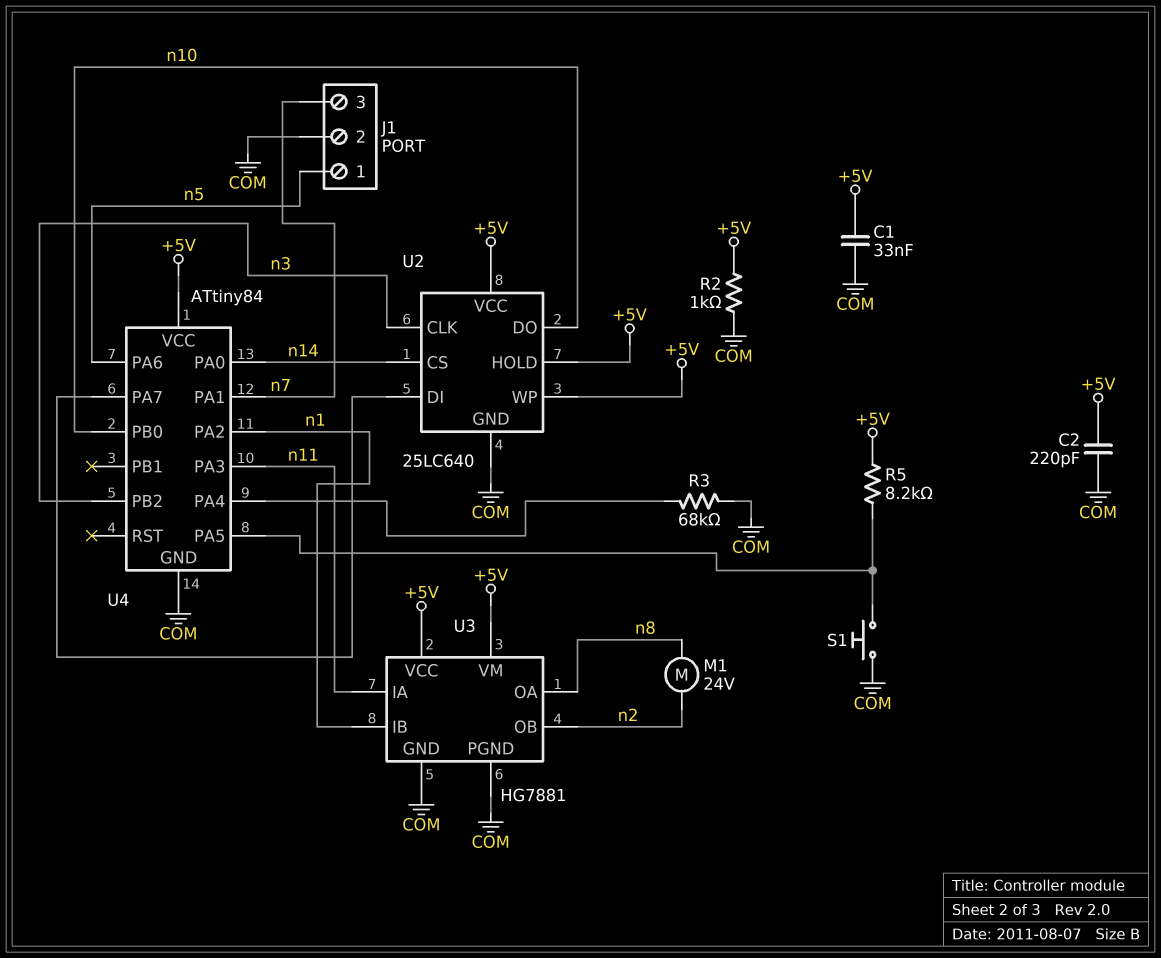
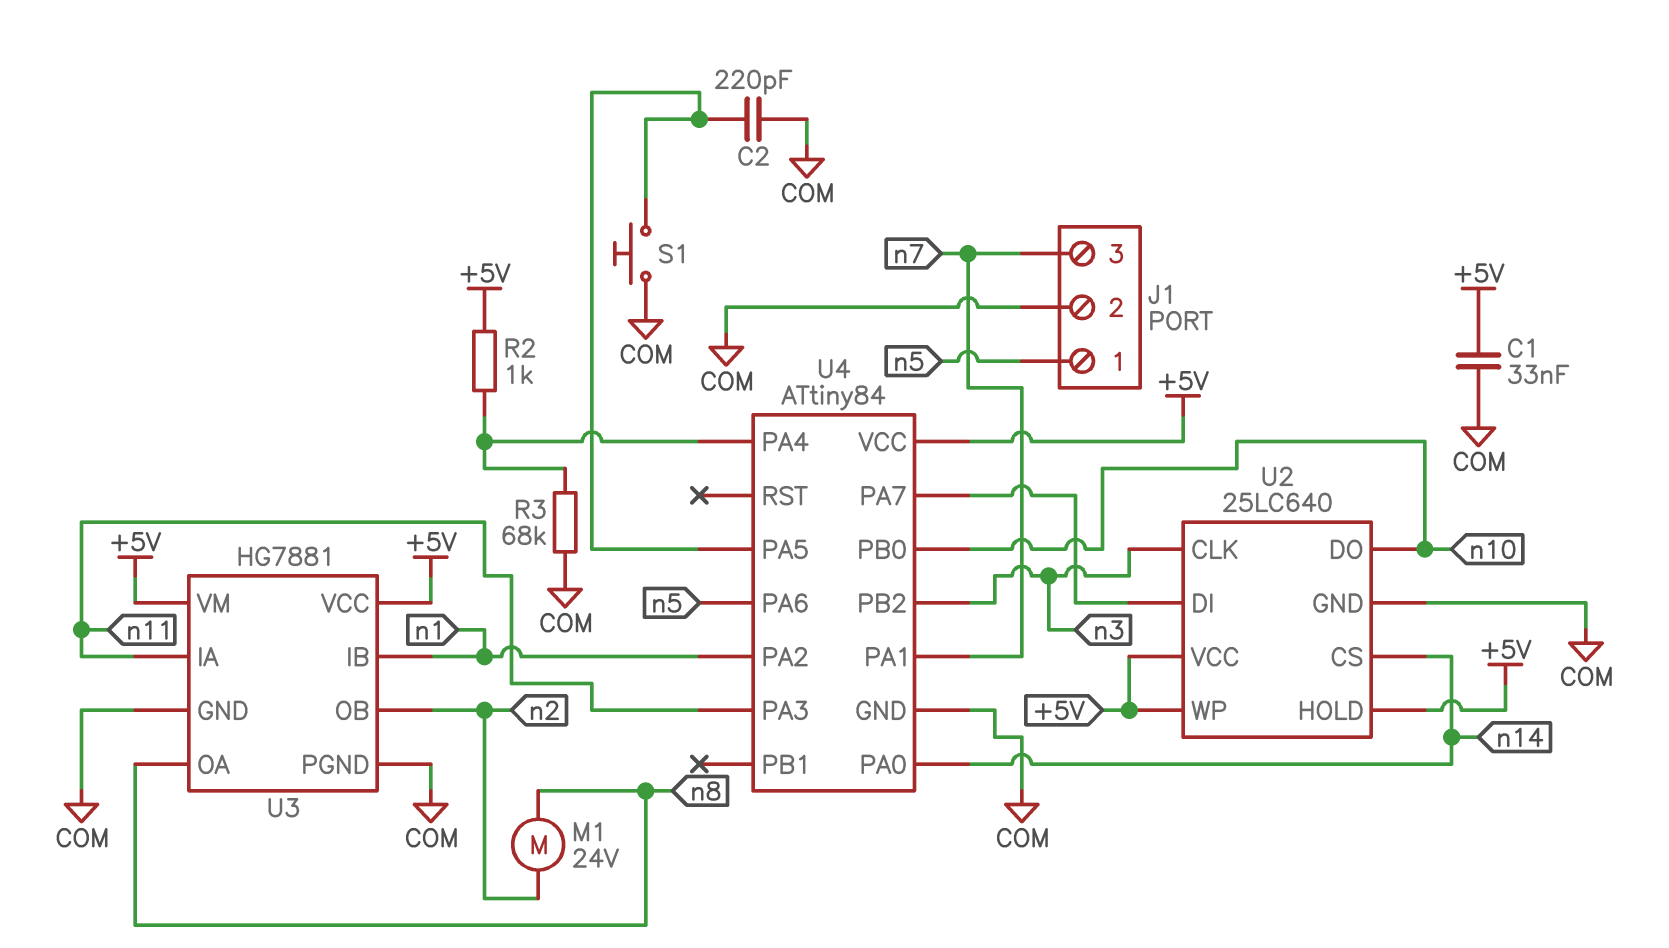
C2: 220pF (+5V, COM) -> 220pF (COM, U4/PA5)
R2: 1k (+5V, COM) -> 1k (+5V, U4/PA4)
R5: 8.2k (+5V, U4/PA5) -> none

